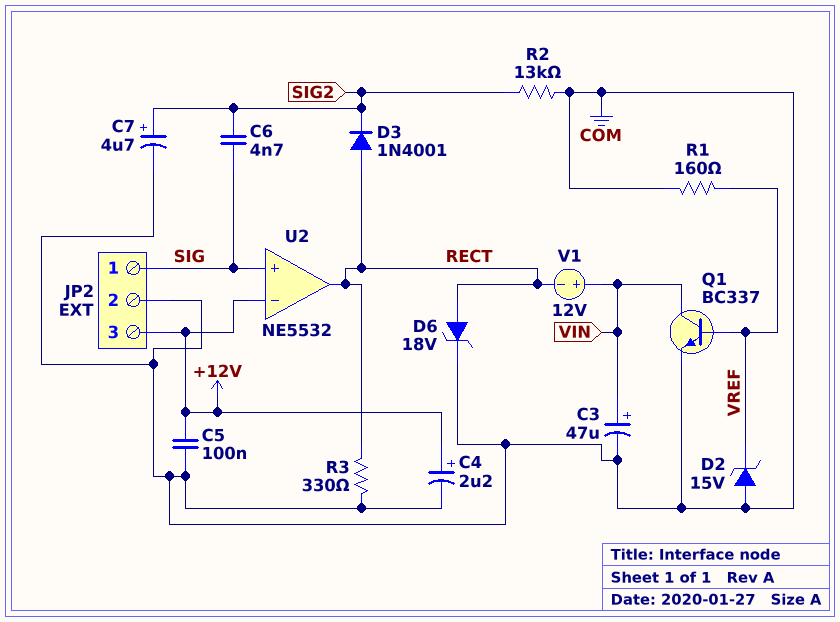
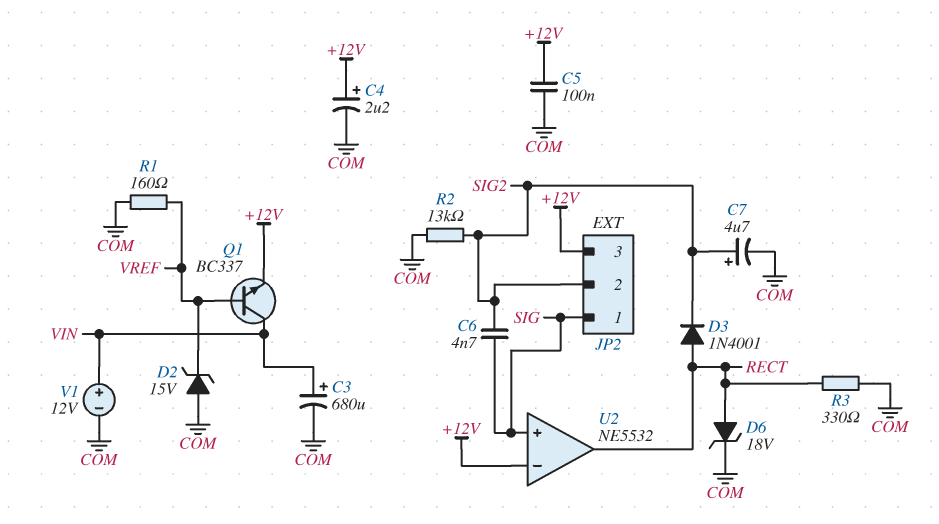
C3: 47uF (plus VIN, minus COM) -> 680uF (plus VIN, minus COM)
JP2 pin 2: COM -> SIG2
Q1: NPN BC337 (B VREF, C VIN, E COM) -> NPN BC337 (B VREF, C VIN, E +12V)
V1: 12V (plus VIN, minus RECT) -> 12V (plus VIN, minus COM)

